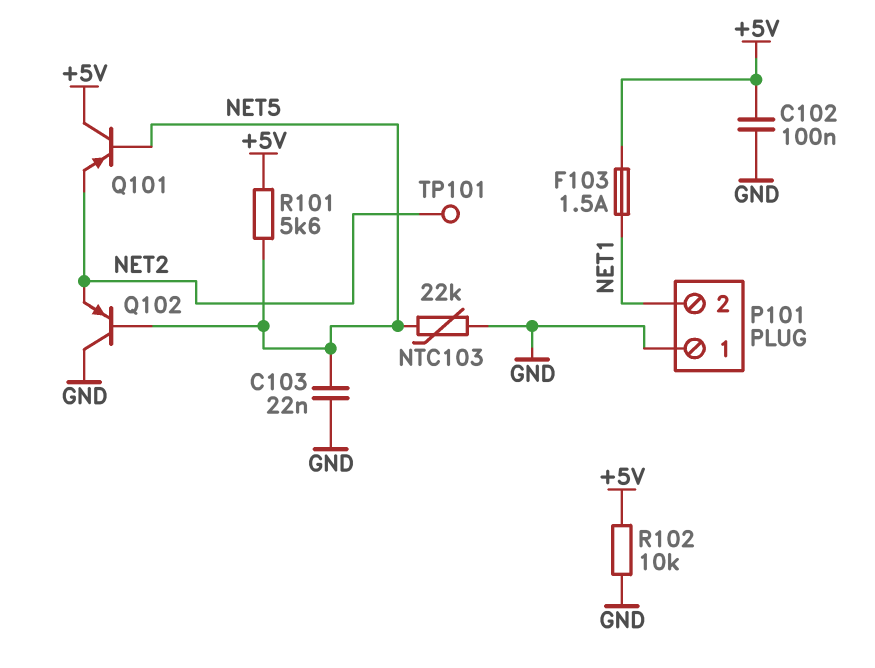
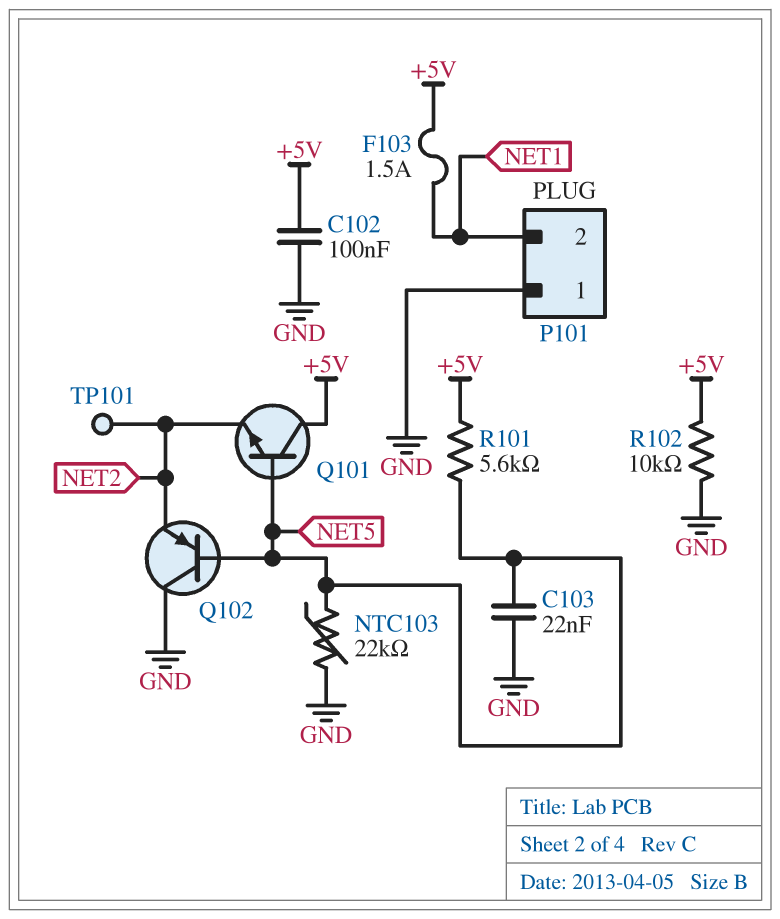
Q101: PNP (B NET5, C +5V, E NET2) -> NPN (B NET5, C +5V, E NET2)

